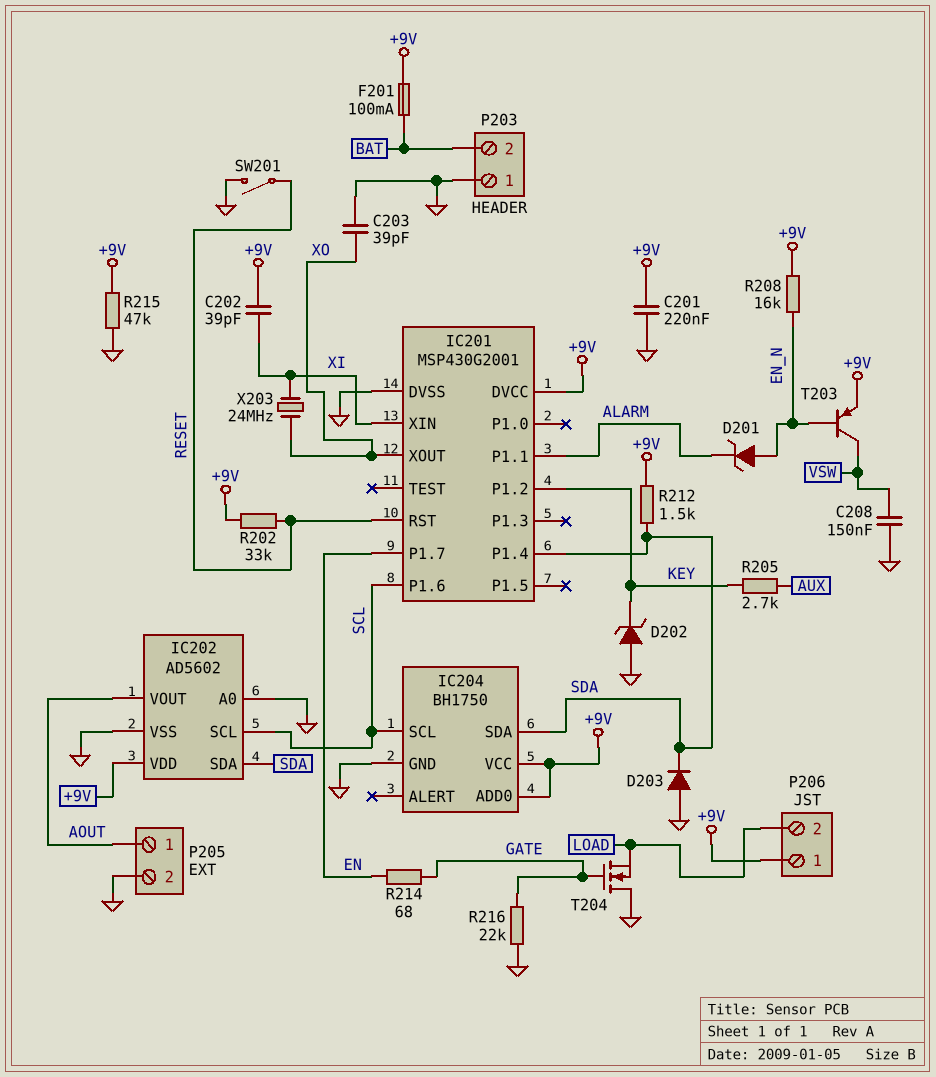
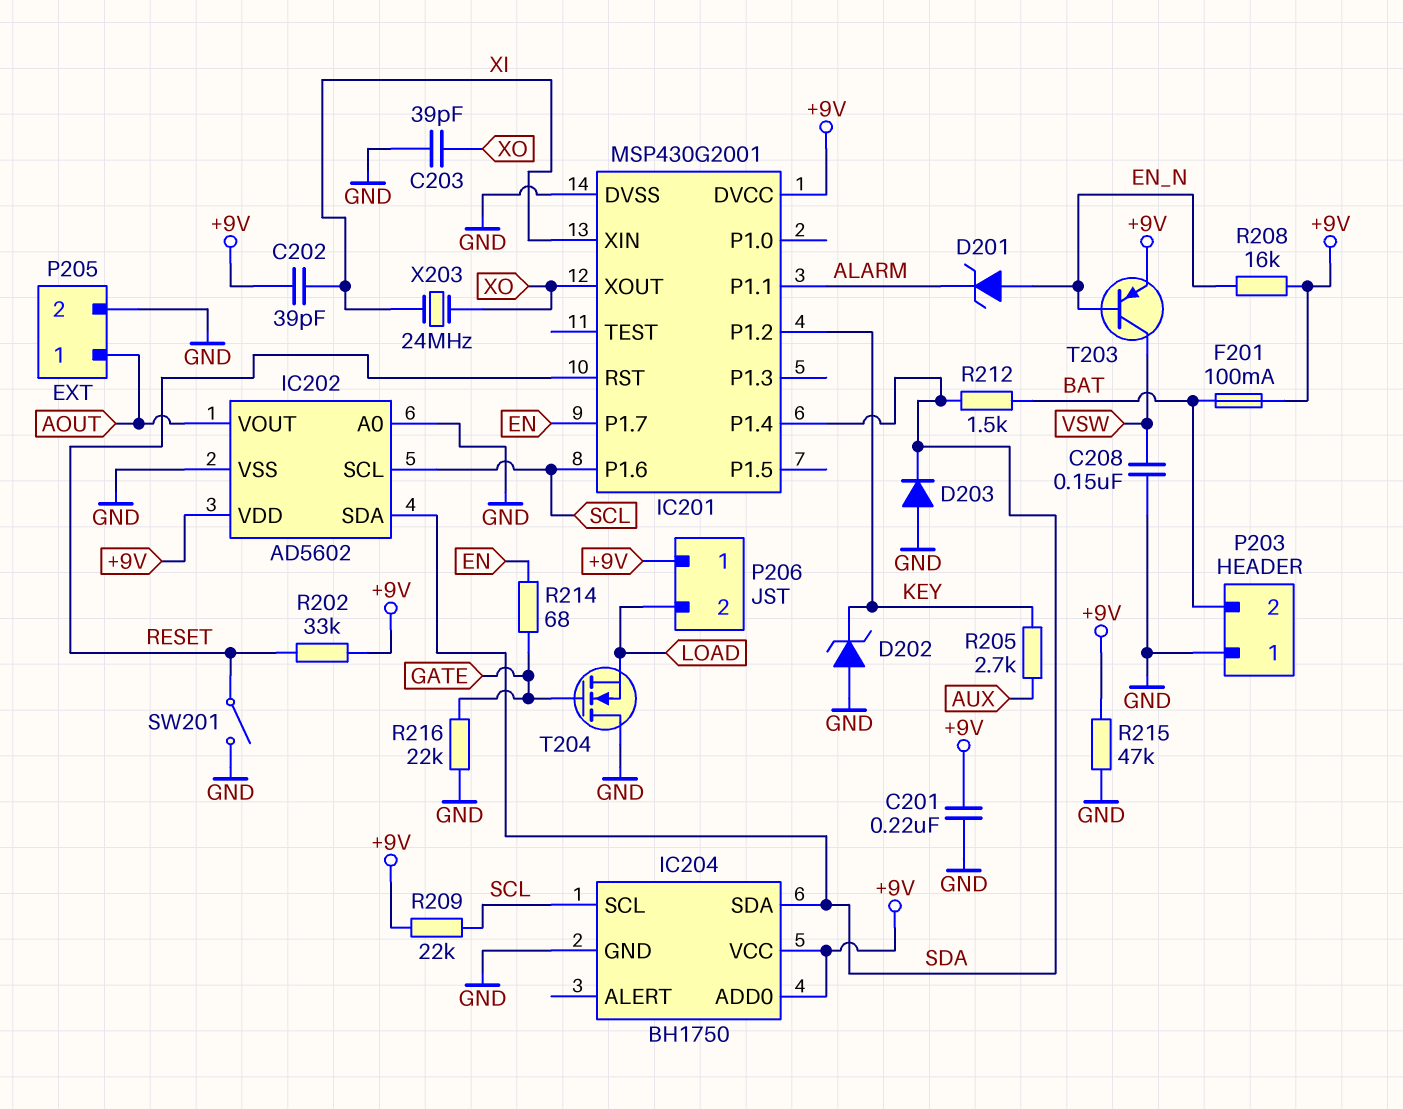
R209: none -> 22k (+9V, SCL)
R212: 1.5k (+9V, SDA) -> 1.5k (BAT, SDA)

